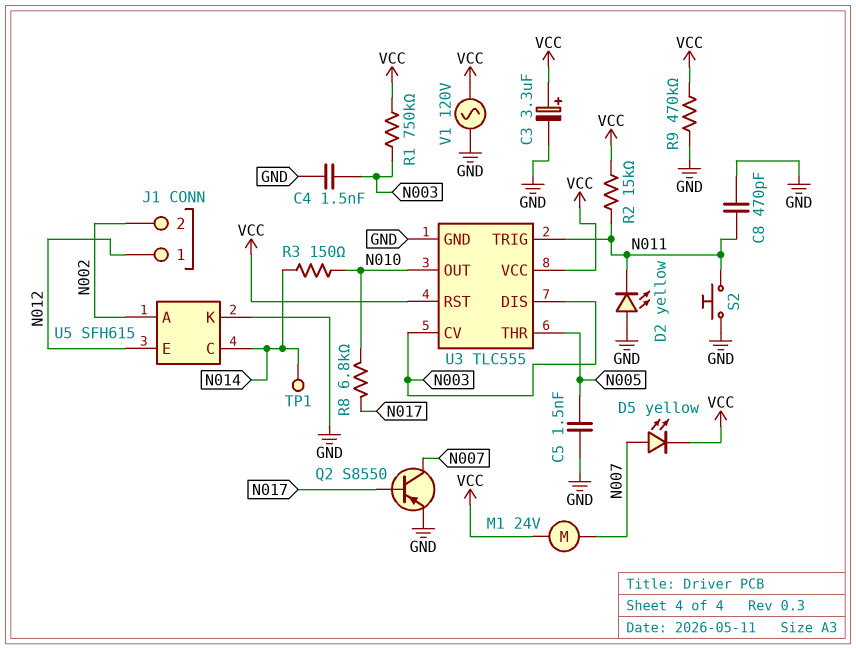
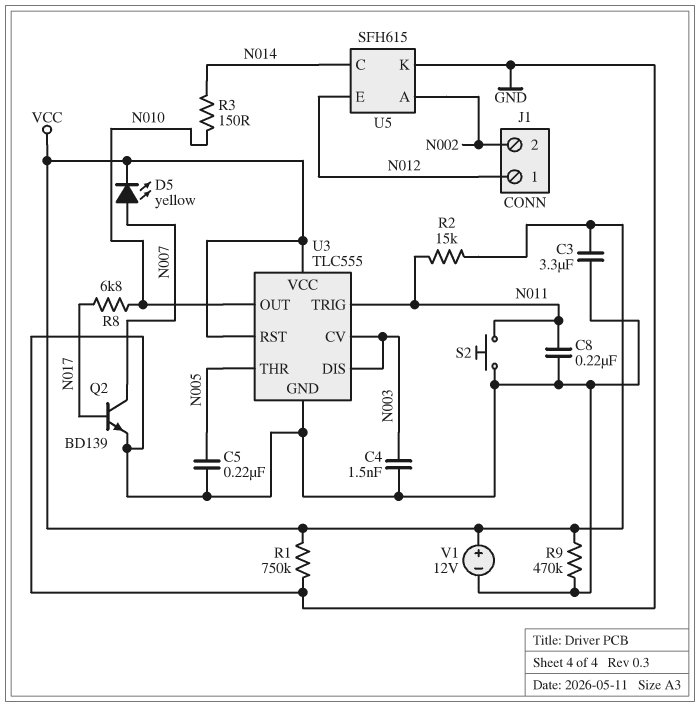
C3: 3.3uF (plus VCC, minus GND) -> 3.3uF (GND, VCC)
C5: 1.5nF (GND, N005) -> 220nF (GND, N005)
C8: 470pF (GND, N011) -> 220nF (GND, N011)
D2: LED yellow (A GND, K N011) -> none
M1: motor 24V (N007, VCC) -> none
Q2: PNP S8550 (B N017, C N007, E GND) -> NPN BD139 (B N017, C N007, E GND)
R1: 750k (N003, VCC) -> 750k (GND, VCC)
TP1: test point (N014) -> none
V1: AC 120V (GND, VCC) -> 12V (plus VCC, minus GND)

